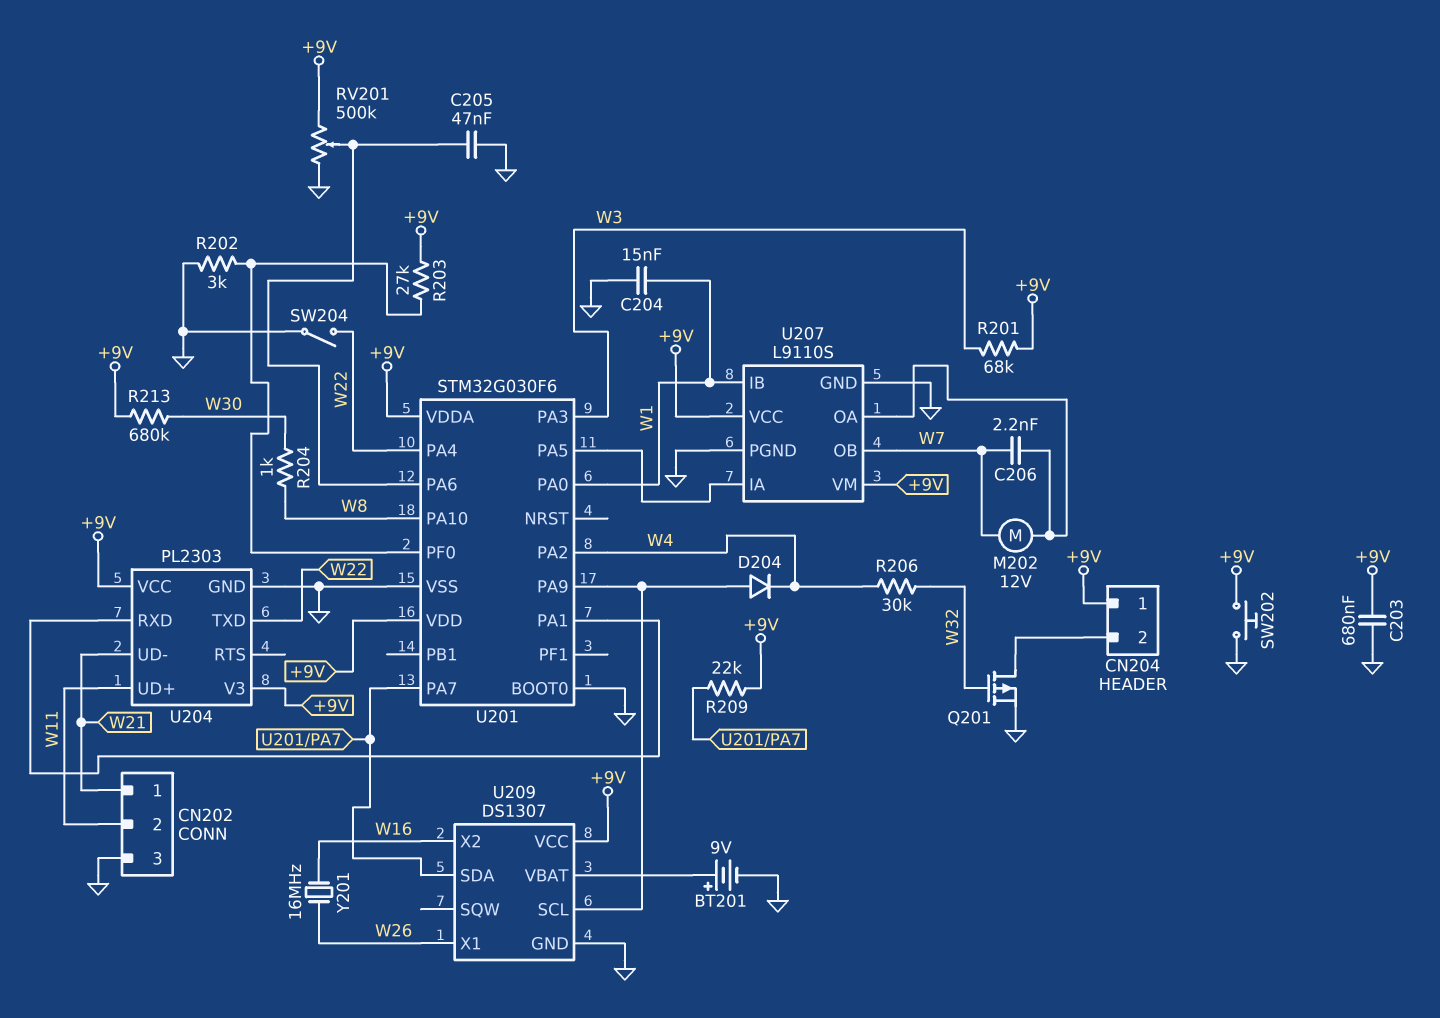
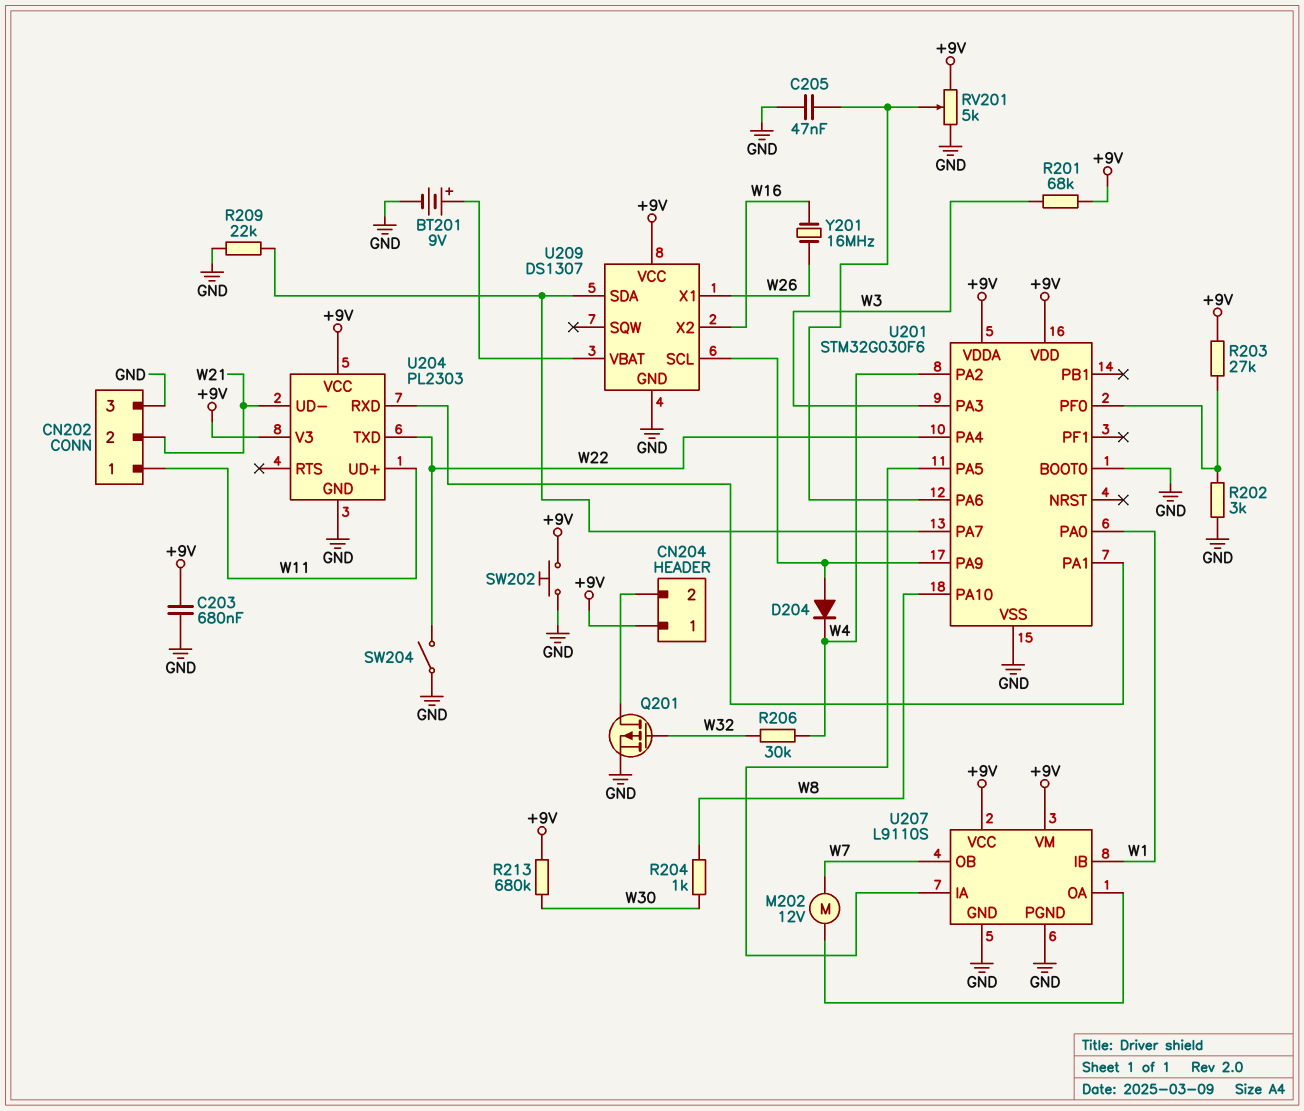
C204: 15nF (GND, W1) -> none
C206: 2.2nF (U207/OA, W7) -> none
CN202 pin 1: W21 -> W11
CN202 pin 2: W11 -> W21
R209: 22k (+9V, U201/PA7) -> 22k (GND, U201/PA7)
RV201: 500k (+9V, GND, wiper U201/PA6) -> 5k (+9V, GND, wiper U201/PA6)

